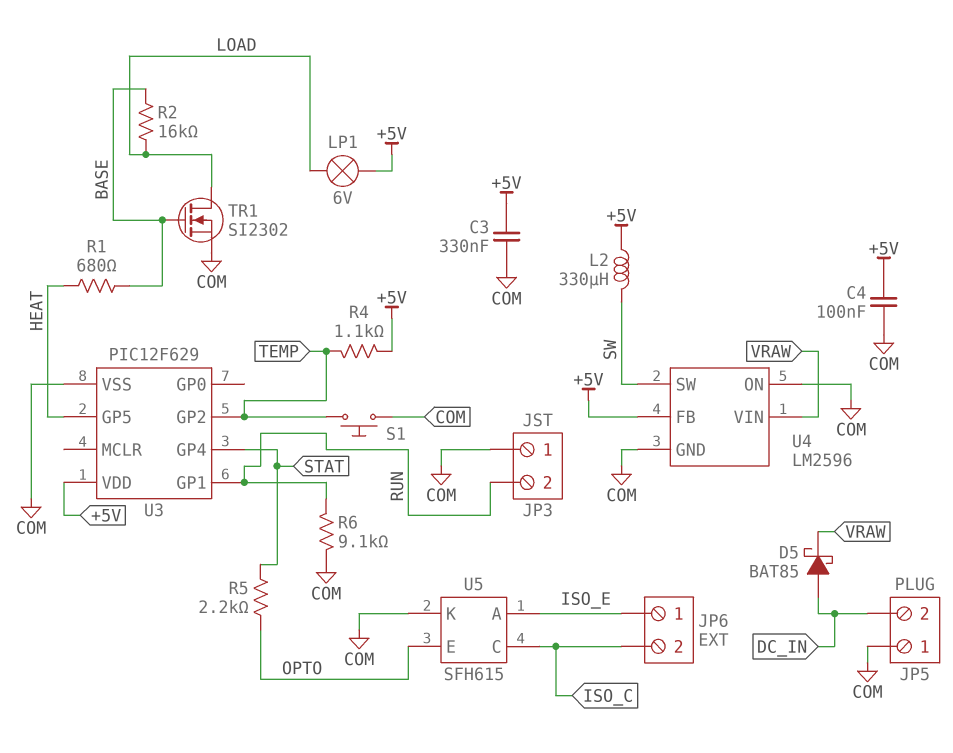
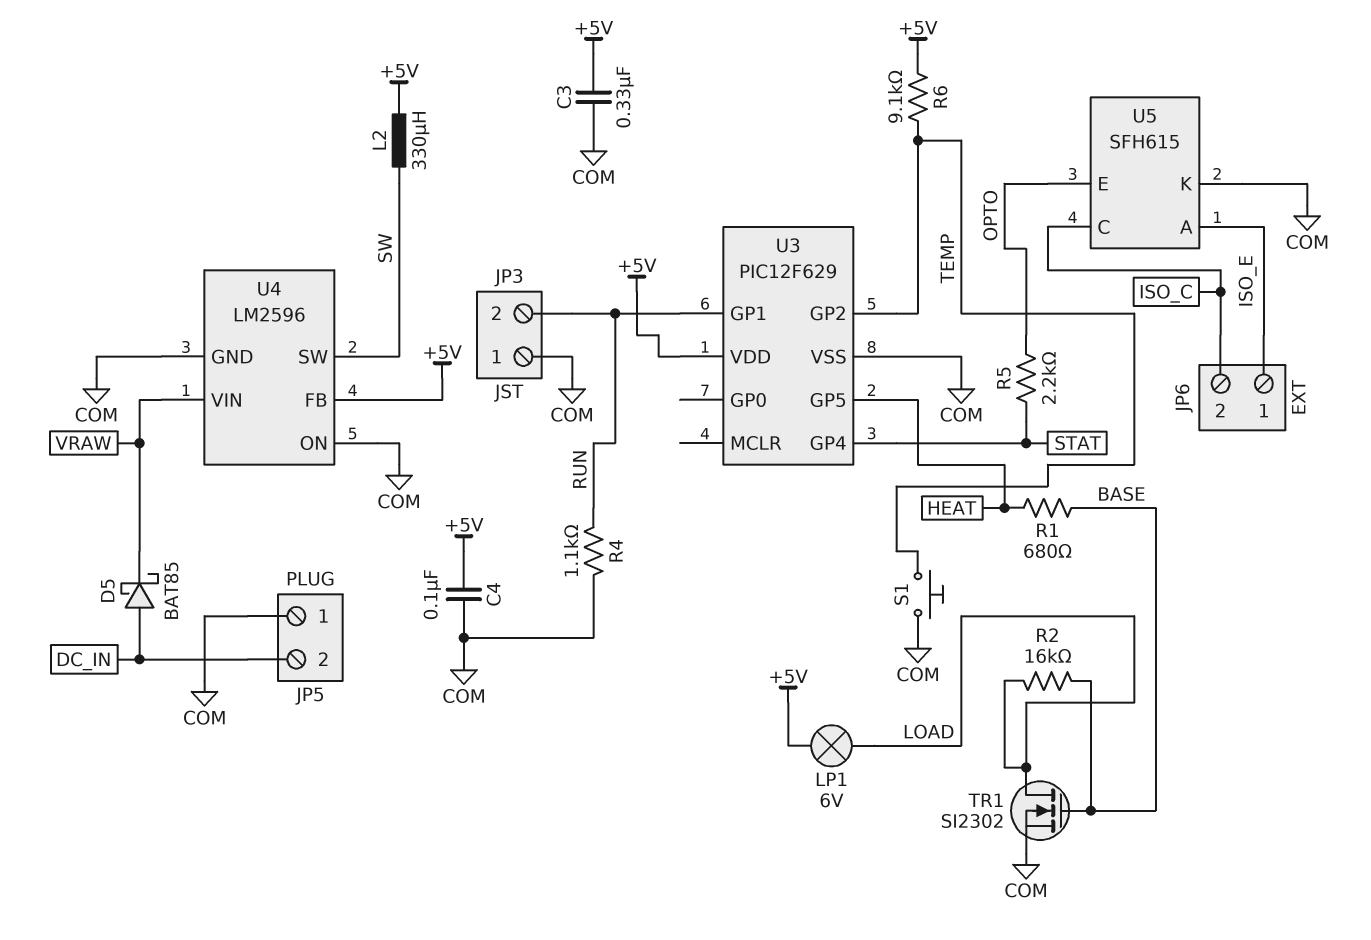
R4: 1.1k (+5V, TEMP) -> 1.1k (COM, RUN)
R6: 9.1k (COM, RUN) -> 9.1k (+5V, TEMP)

